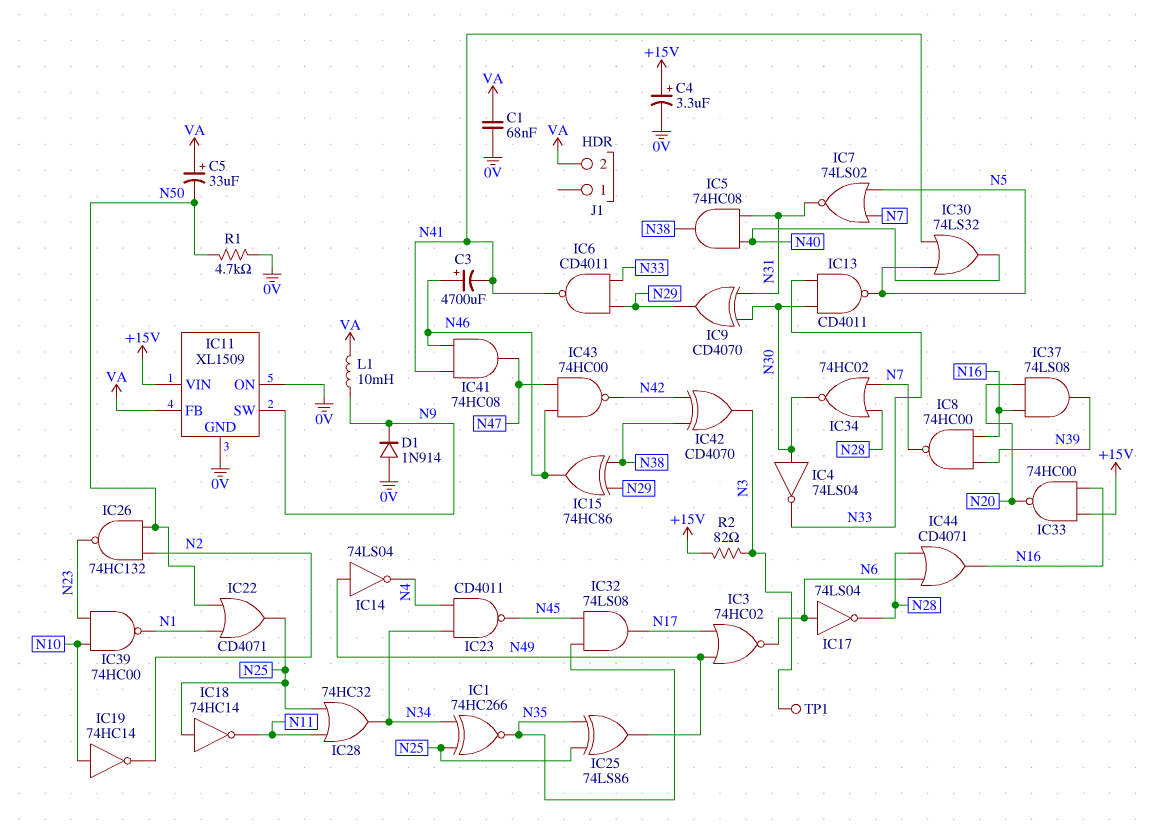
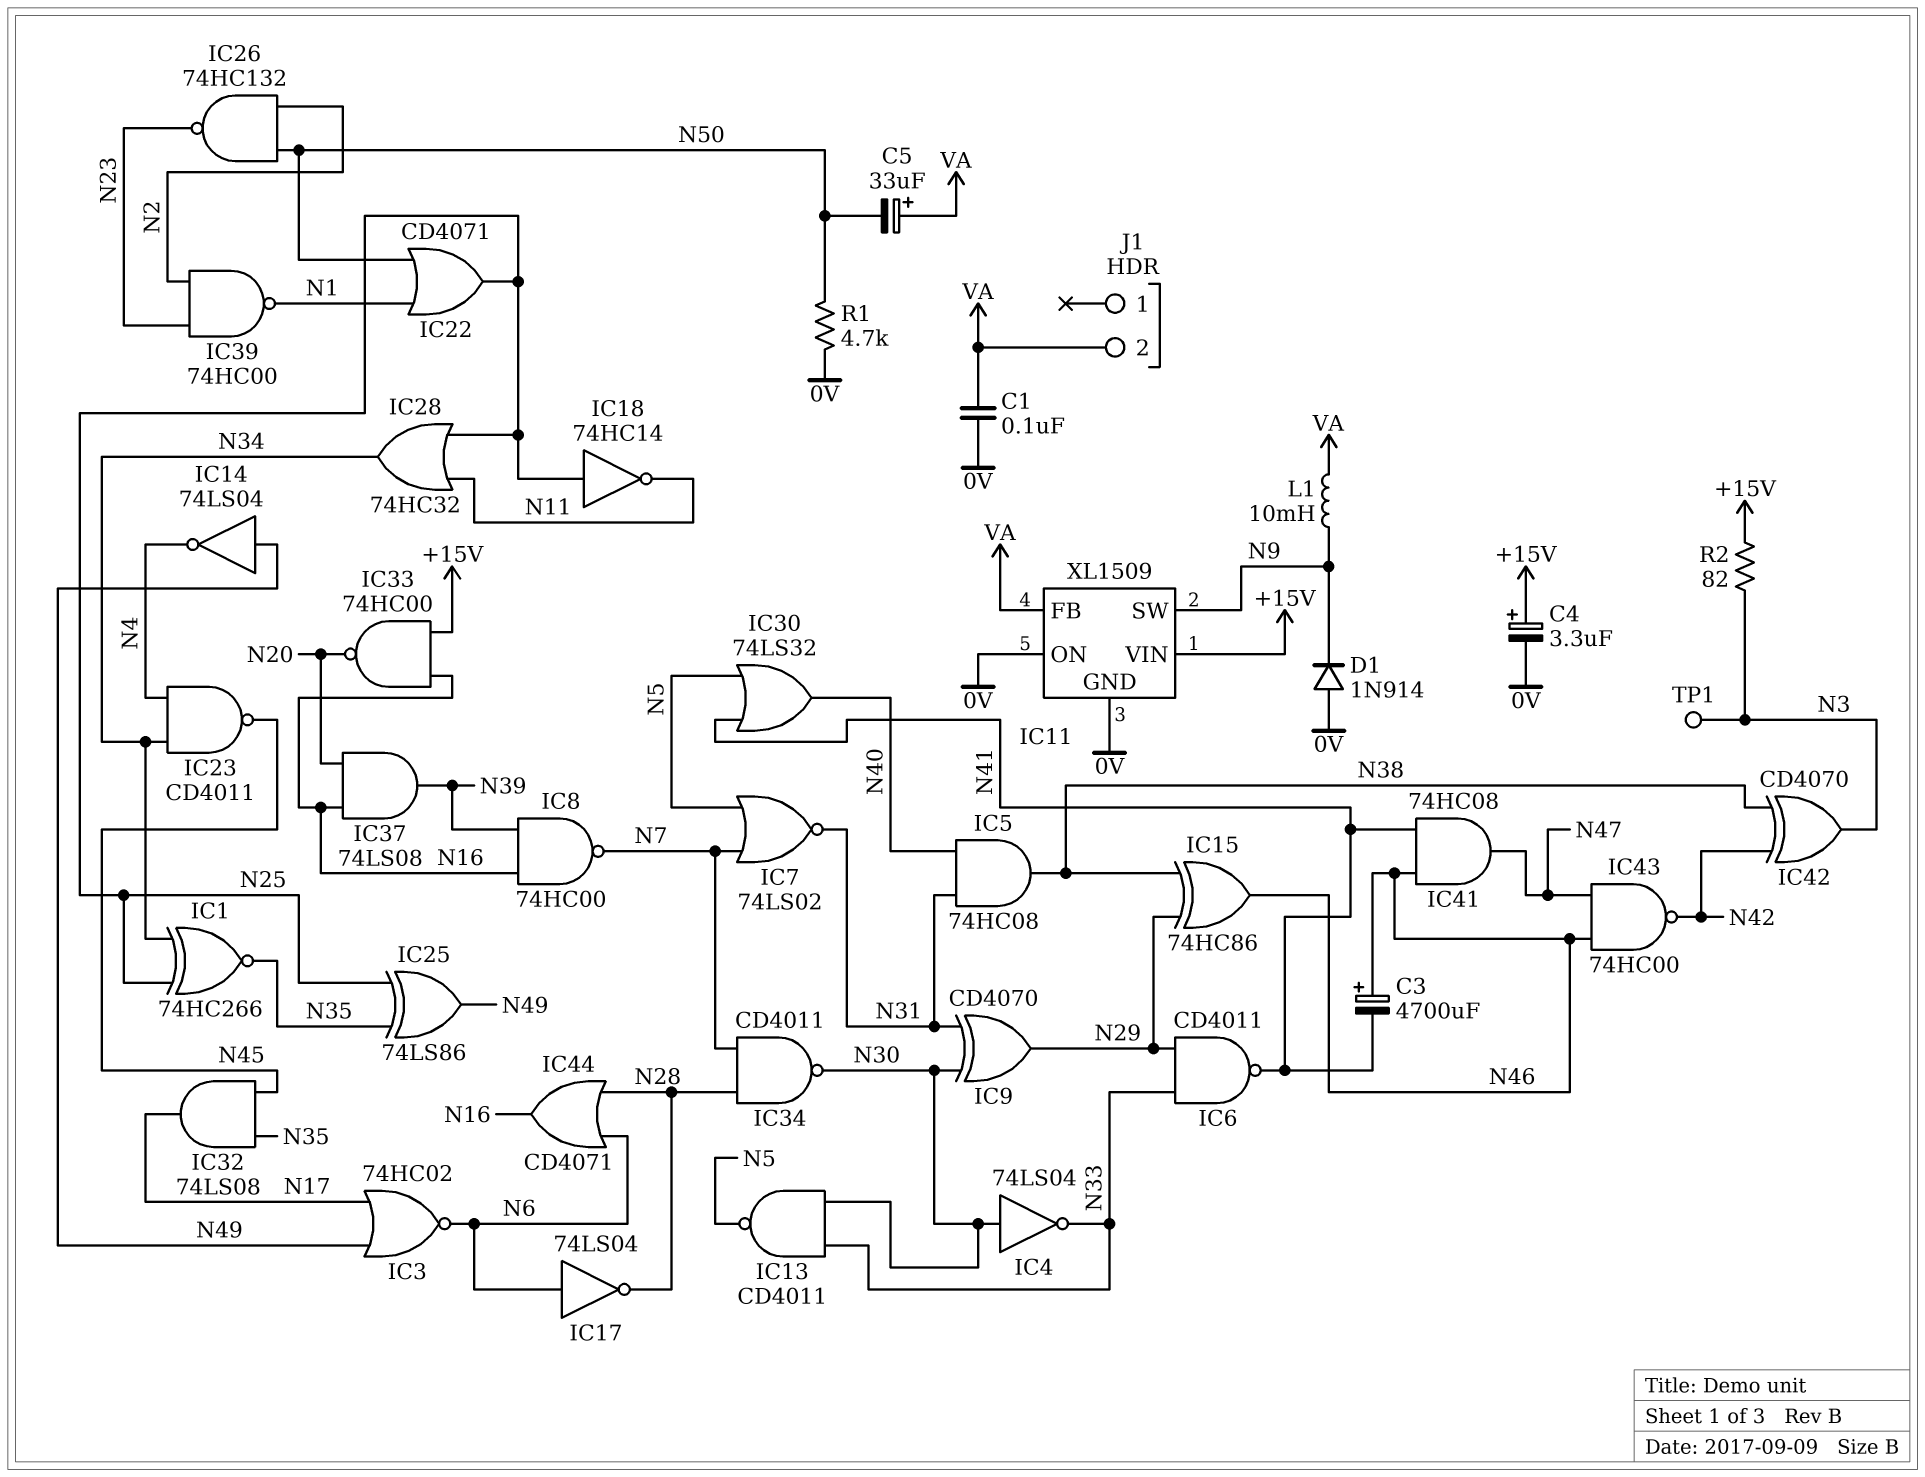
C1: 68nF (0V, VA) -> 100nF (0V, VA)
IC19: NOT 74HC14 (in N10, out N2) -> none
IC34: NOR 74HC02 (in N7, in N28, out N30) -> NAND CD4011 (in N7, in N28, out N30)
IC39: NAND 74HC00 (in N10, in N23, out N1) -> NAND 74HC00 (in N2, in N23, out N1)

